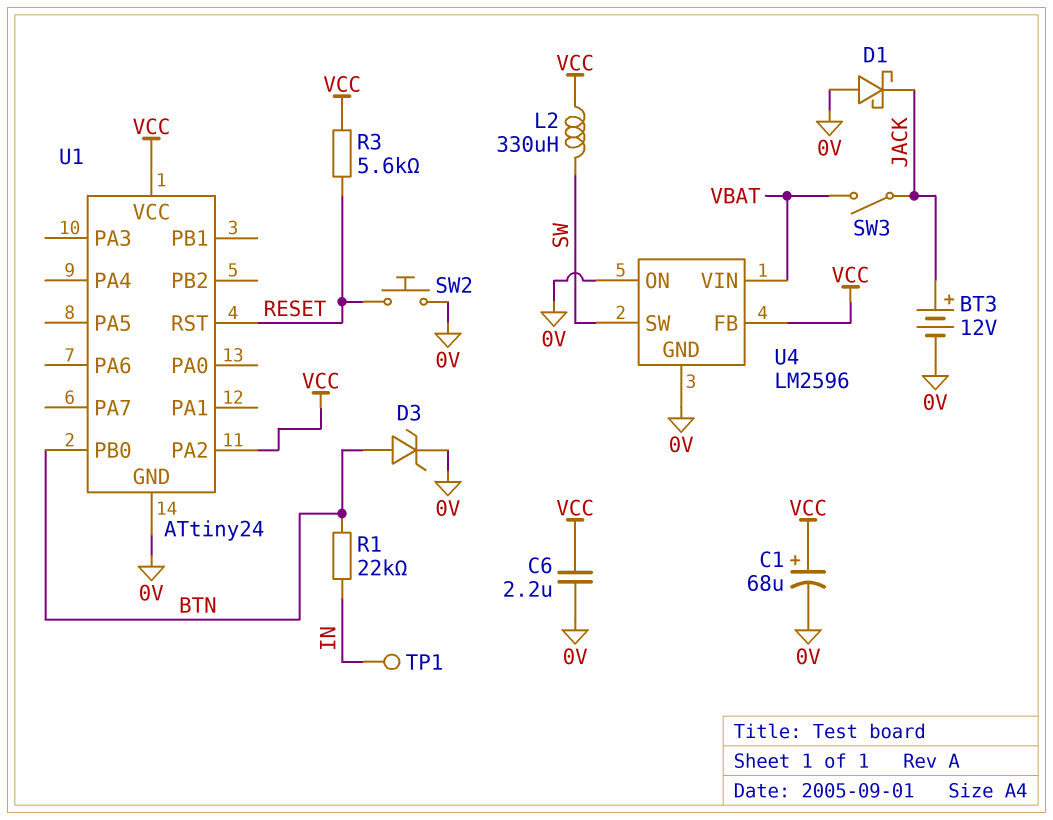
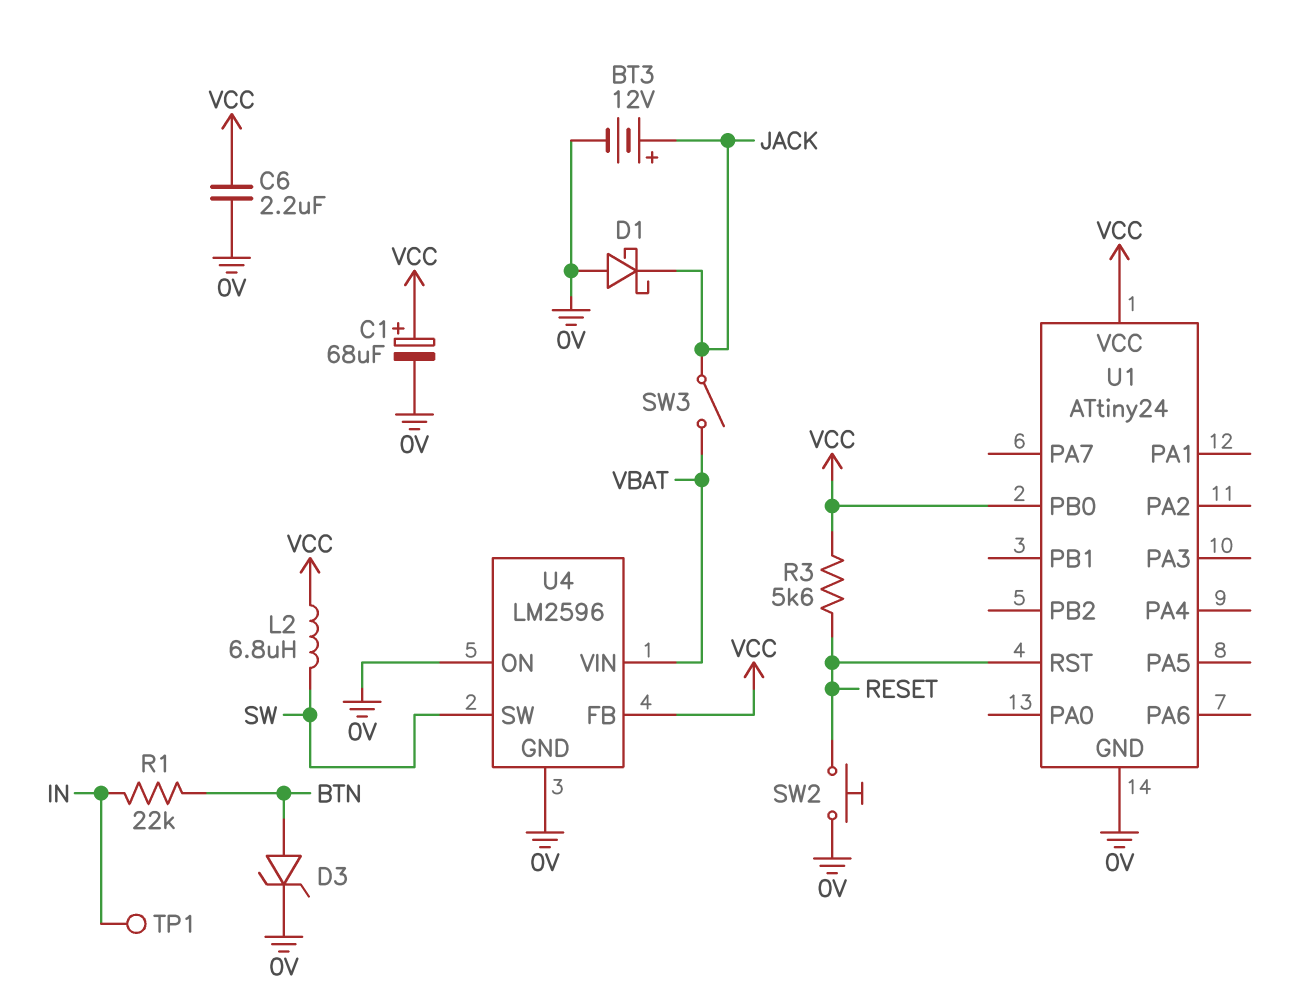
L2: 330uH (SW, VCC) -> 6.8uH (SW, VCC)
U1 pin PA2: VCC -> none
U1 pin PB0: BTN -> VCC

